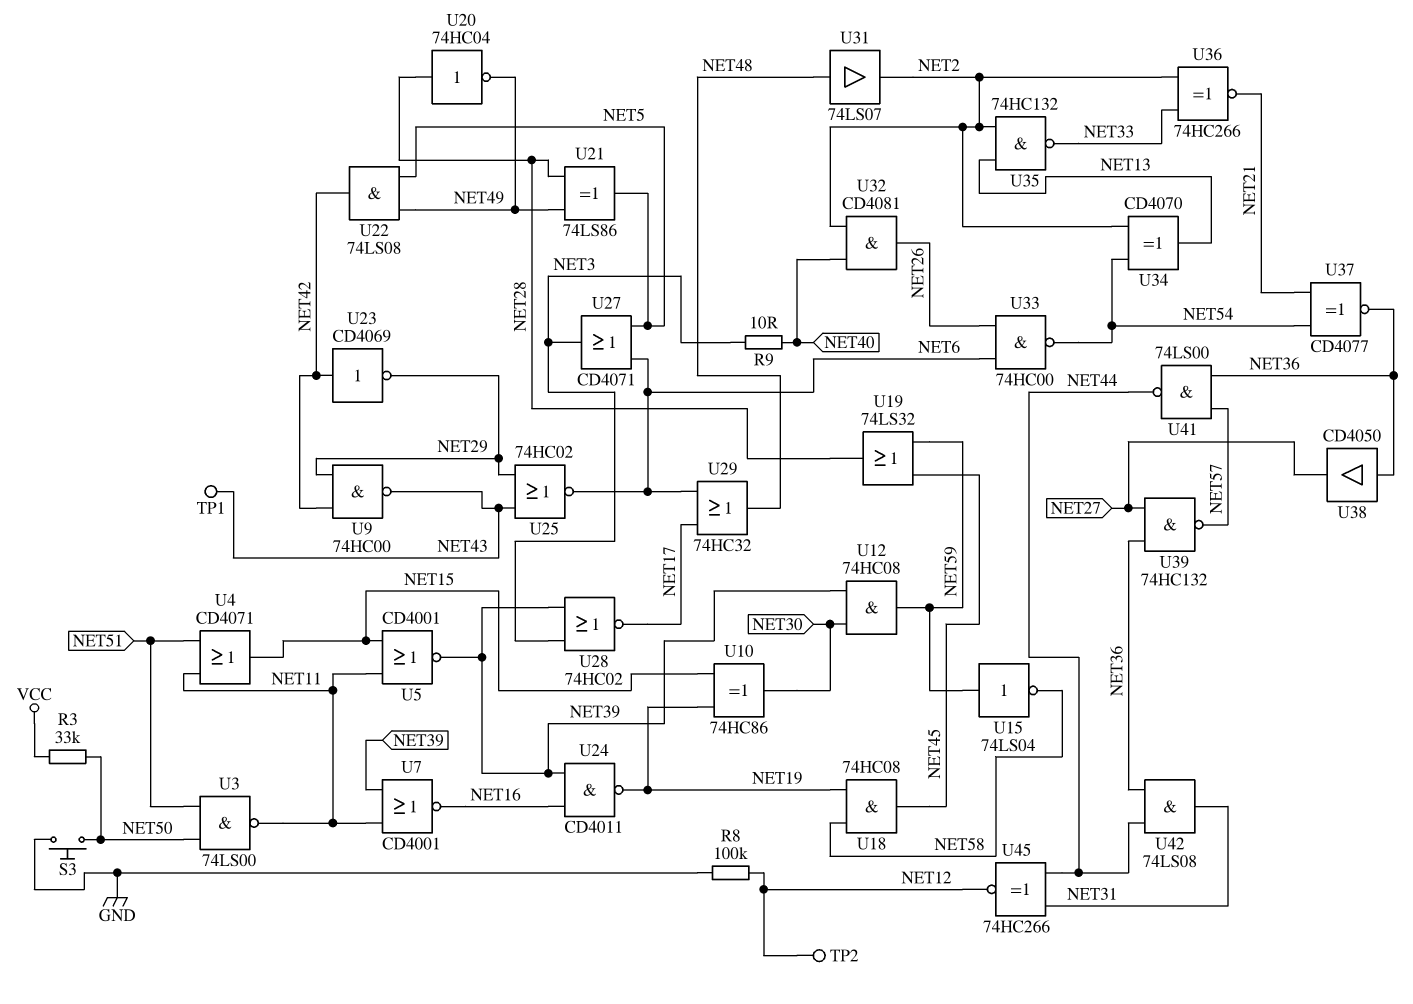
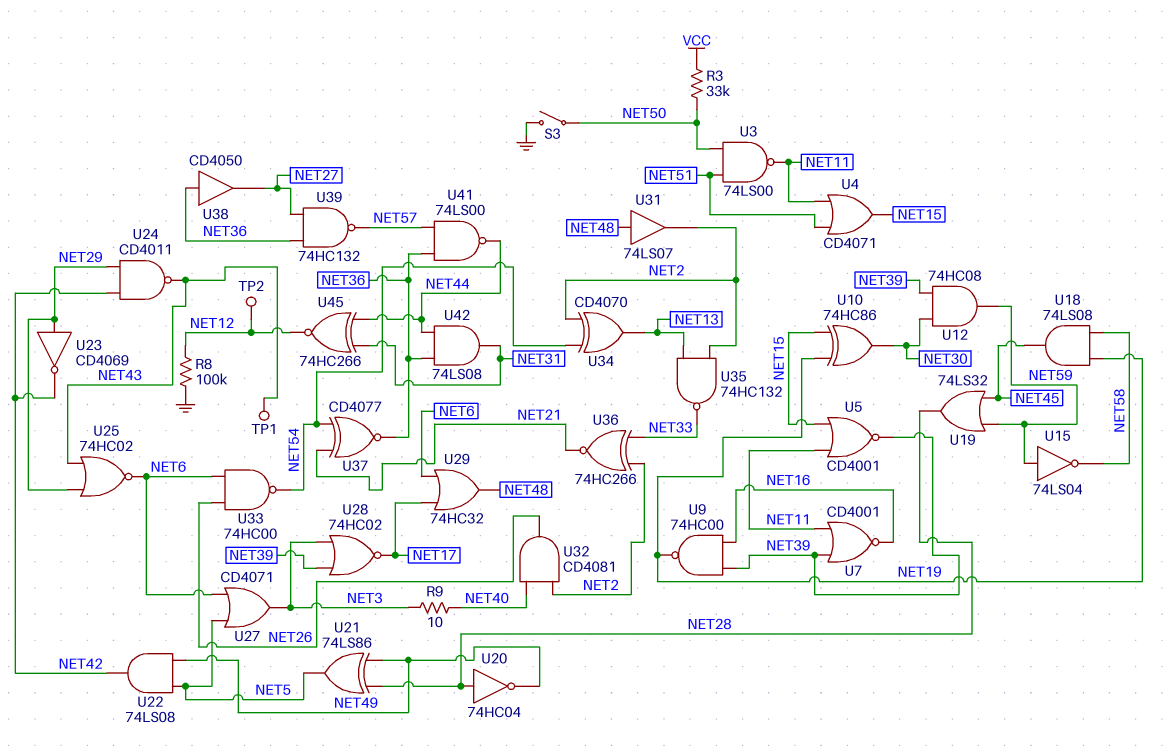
S3: button (GND, NET50) -> switch (GND, NET50)
U9: NAND 74HC00 (in NET29, in NET42, out NET43) -> NAND 74HC00 (in NET16, in NET39, out NET19)
U18: AND 74HC08 (in NET19, in NET58, out NET45) -> AND 74LS08 (in NET19, in NET58, out NET45)
U23: NOT CD4069 (in NET42, out NET29) -> NOT CD4069 (in NET29, out NET42)
U24: NAND CD4011 (in NET16, in NET39, out NET19) -> NAND CD4011 (in NET29, in NET42, out NET43)

